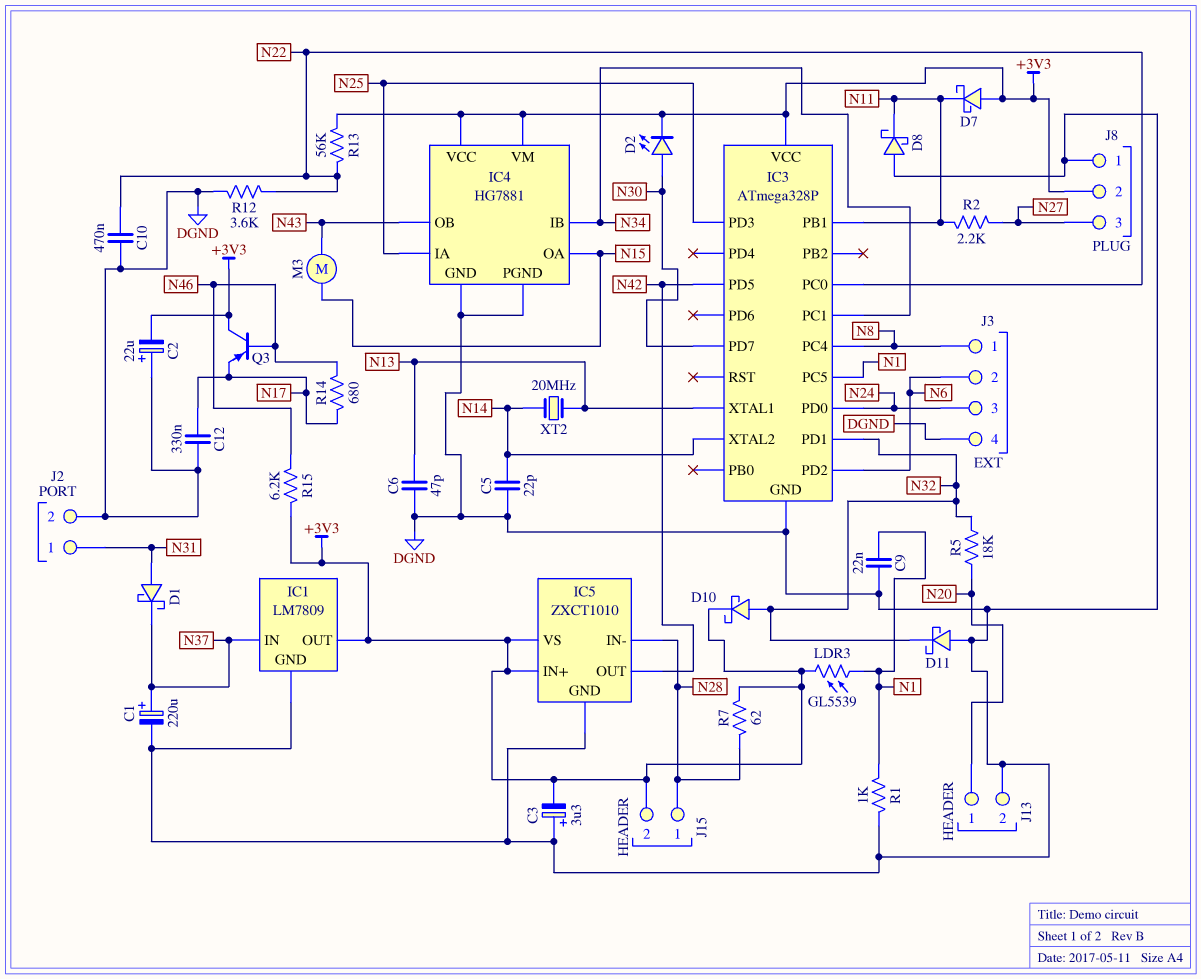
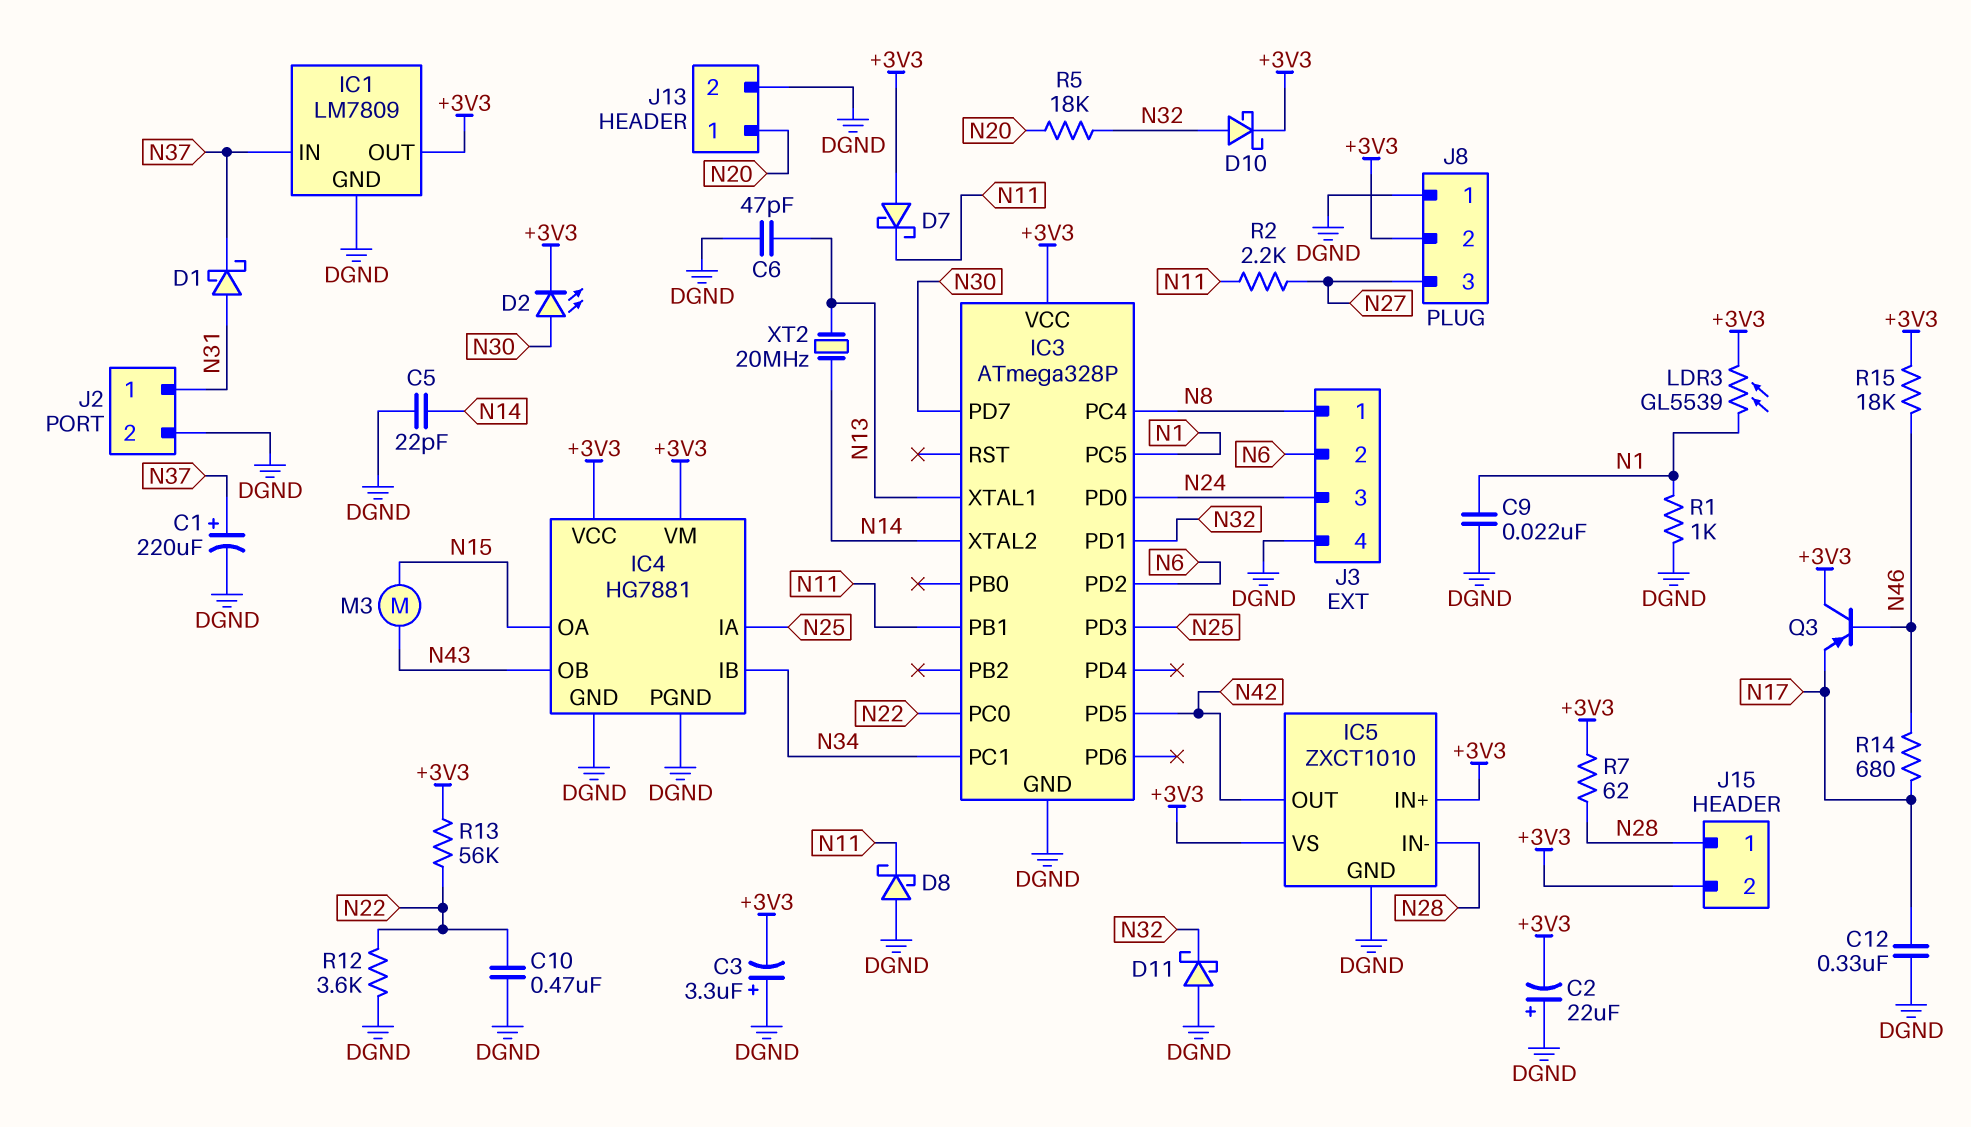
R15: 6.2k (+3V3, N46) -> 18k (+3V3, N46)

